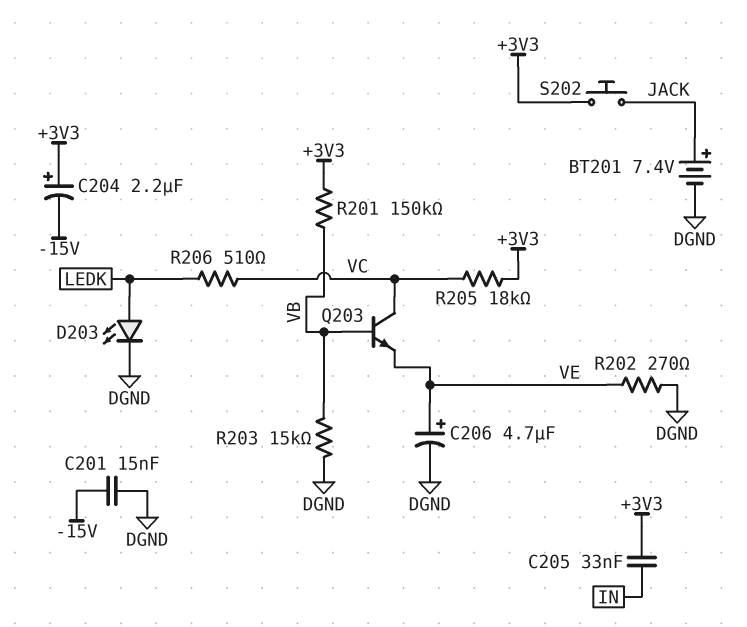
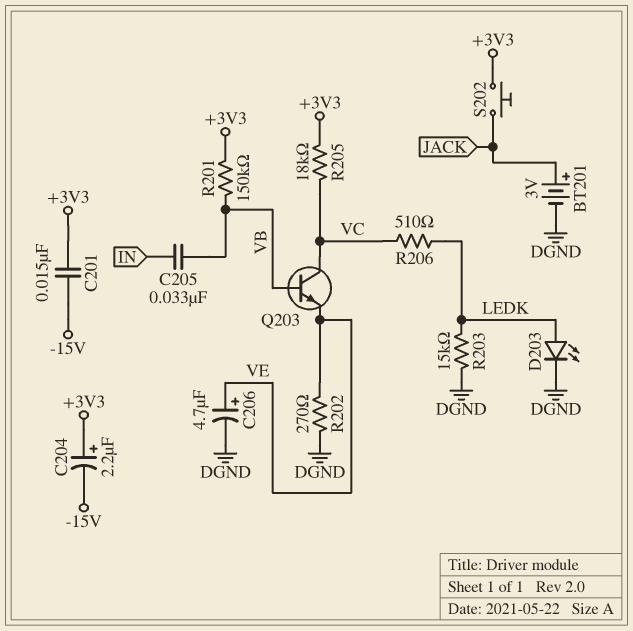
BT201: 7.4V (plus JACK, minus DGND) -> 3V (plus JACK, minus DGND)
C201: 15nF (-15V, DGND) -> 15nF (+3V3, -15V)
C205: 33nF (+3V3, IN) -> 33nF (IN, VB)
R203: 15k (DGND, VB) -> 15k (DGND, LEDK)

